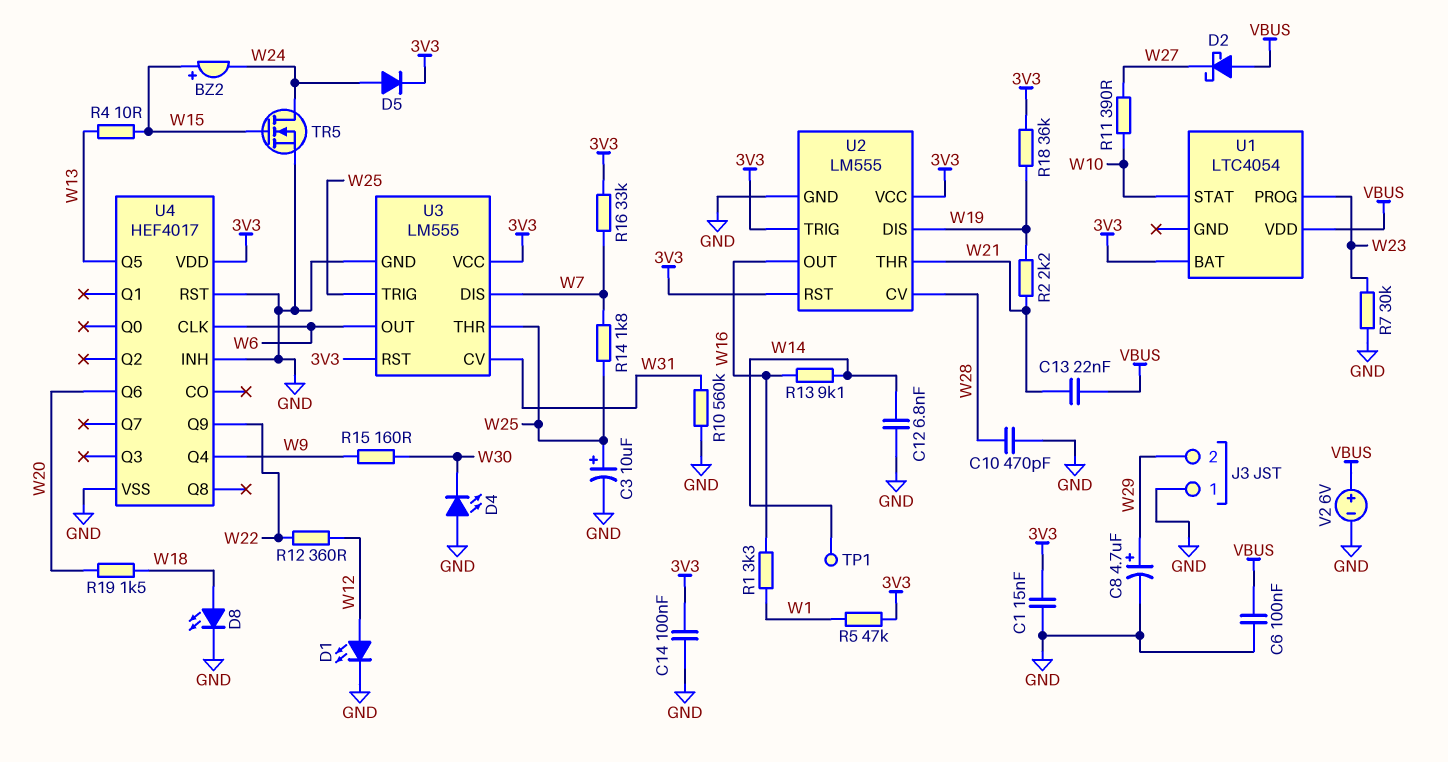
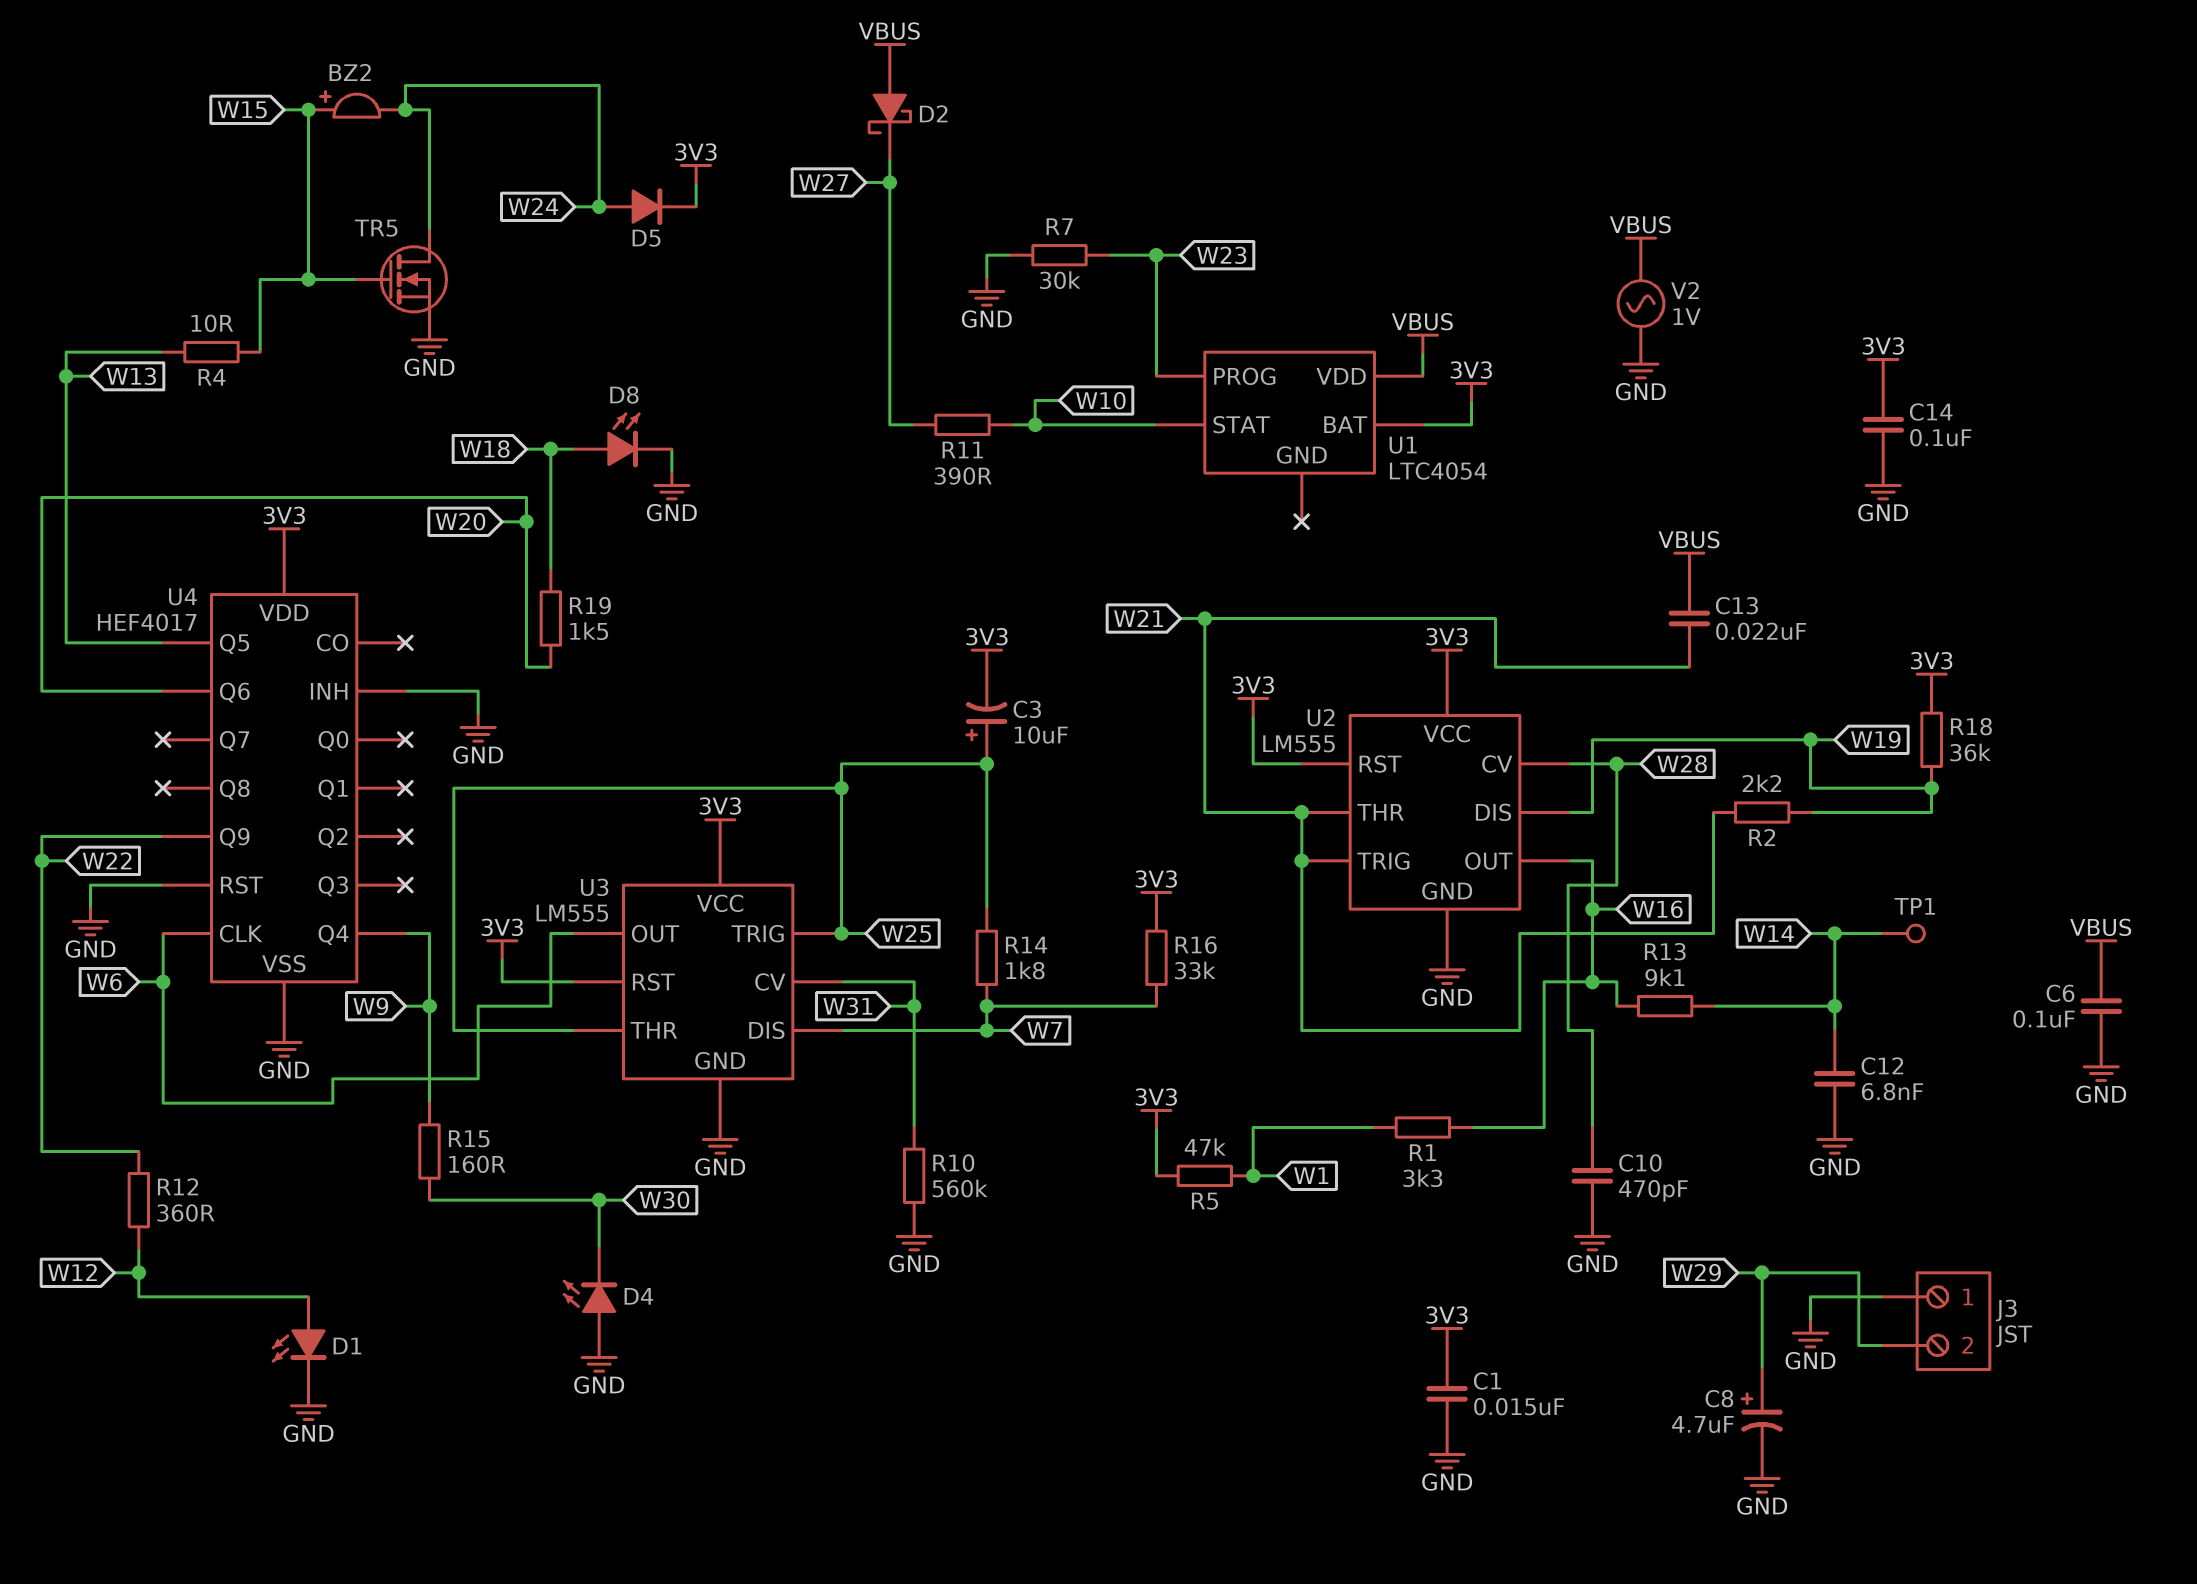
C3: 10uF (plus W25, minus GND) -> 10uF (plus W25, minus 3V3)
U2 pin TRIG: 3V3 -> W21
V2: 6V (plus VBUS, minus GND) -> AC 1V (GND, VBUS)

